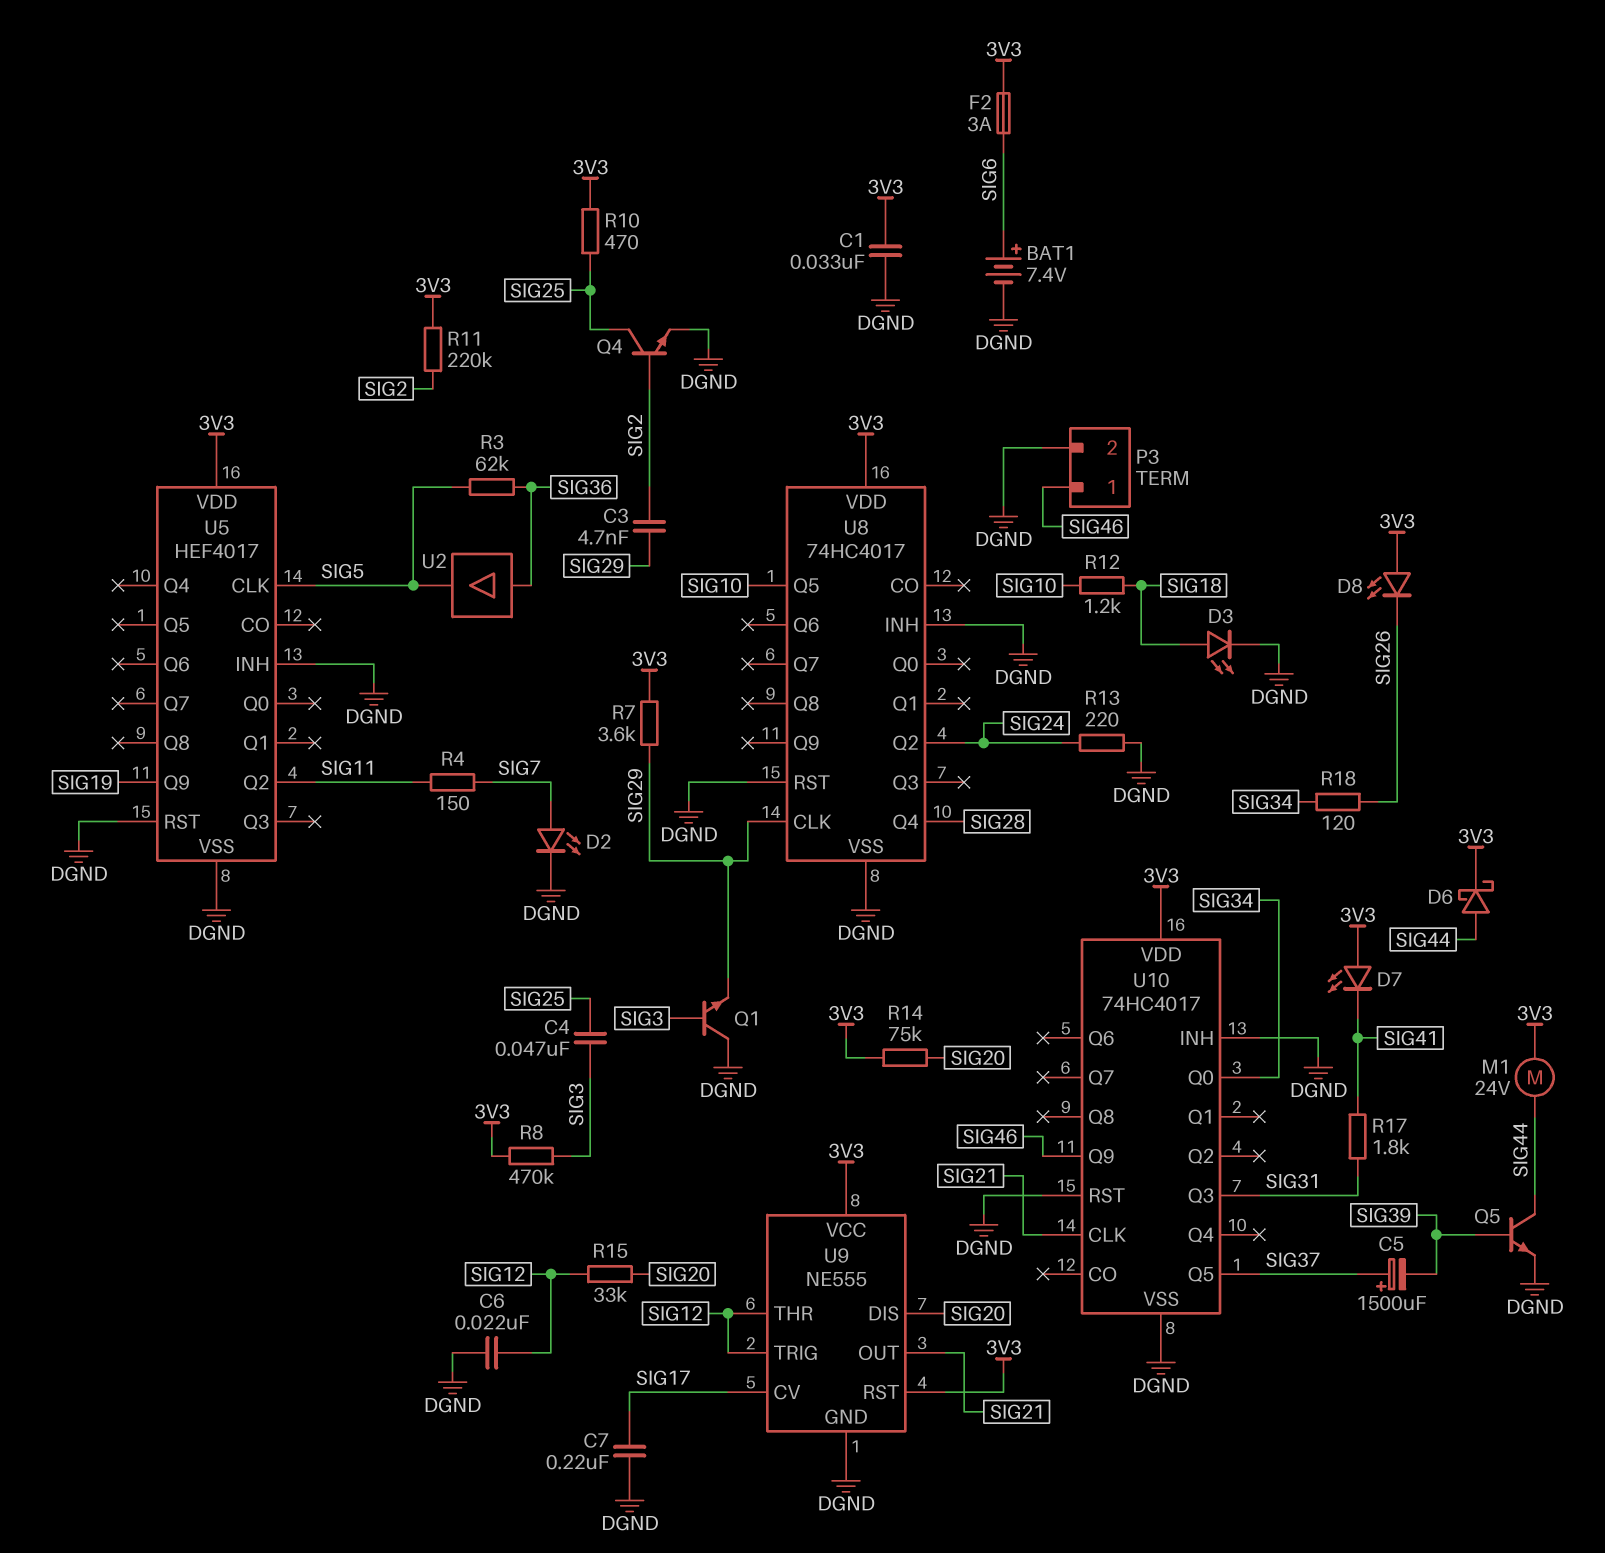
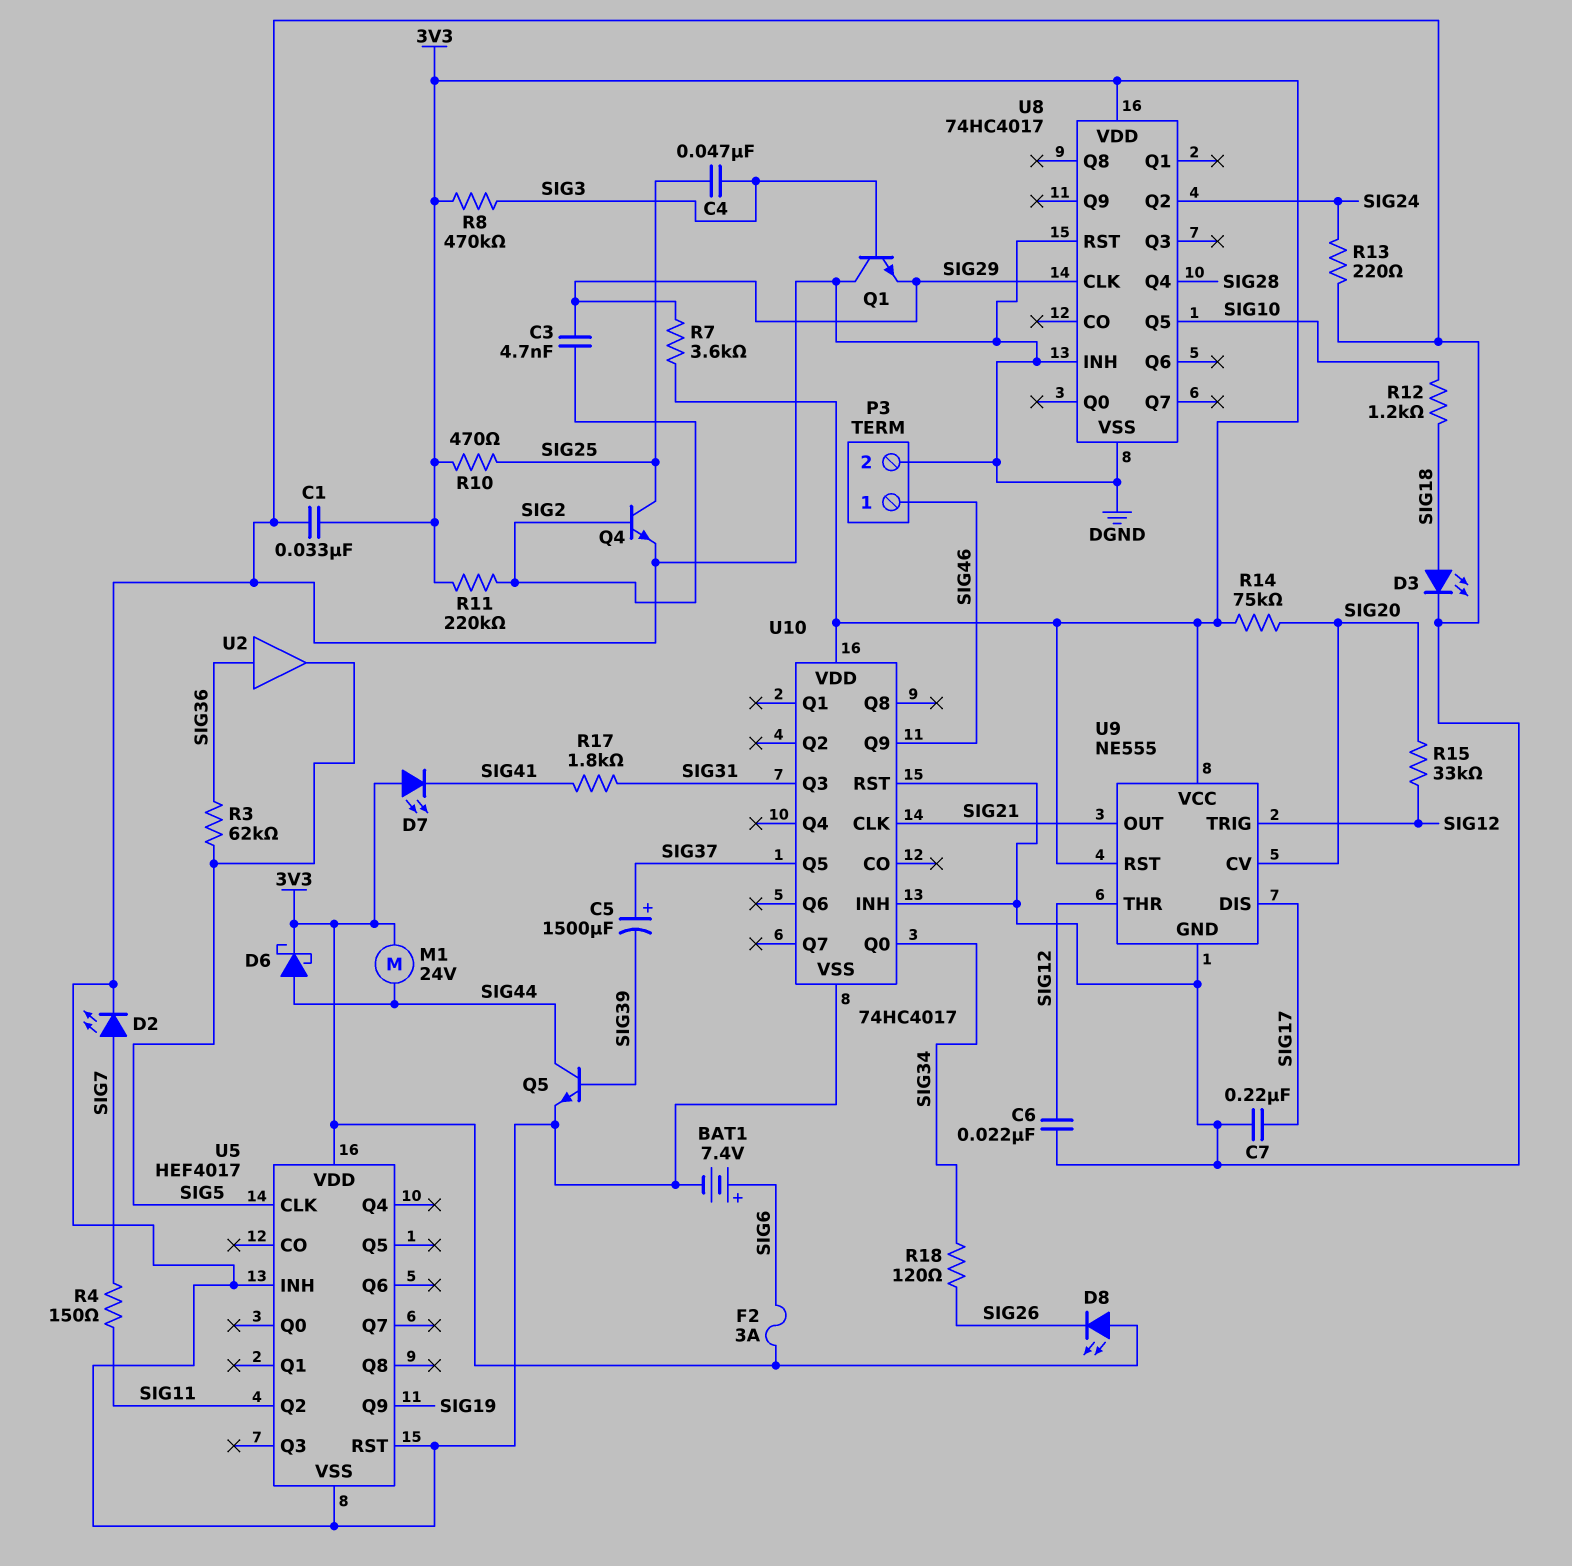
U9 pin CV: SIG17 -> SIG20
U9 pin DIS: SIG20 -> SIG17

